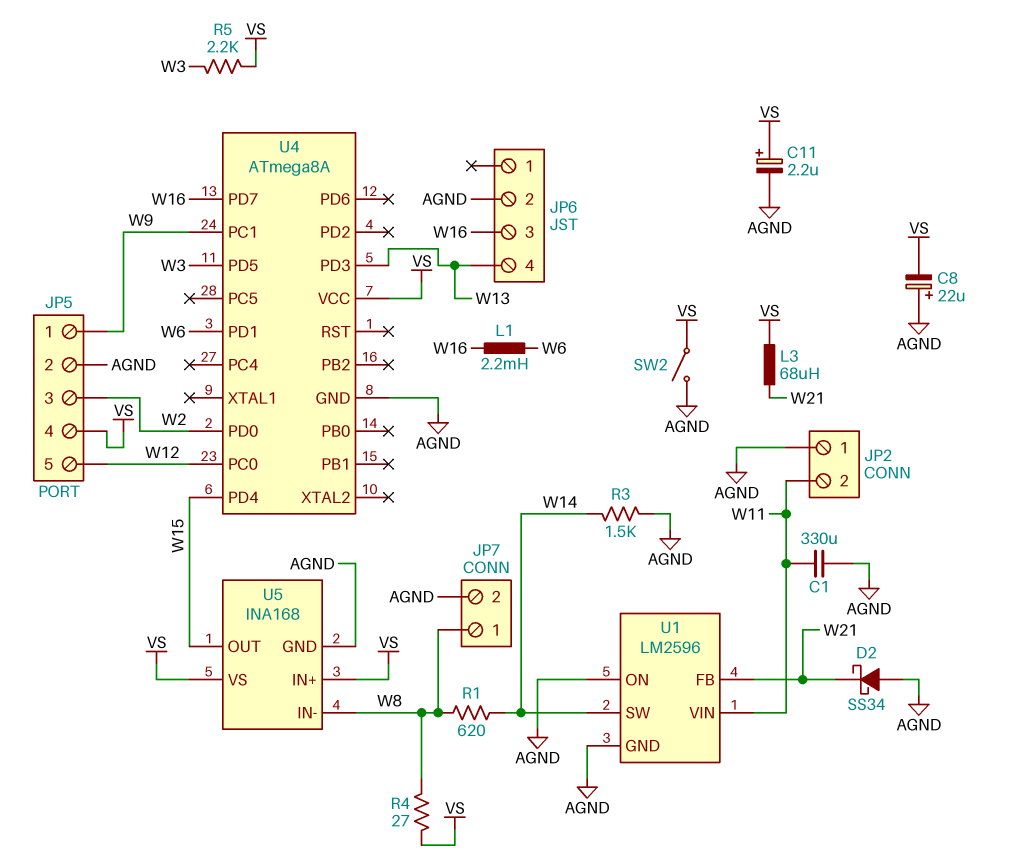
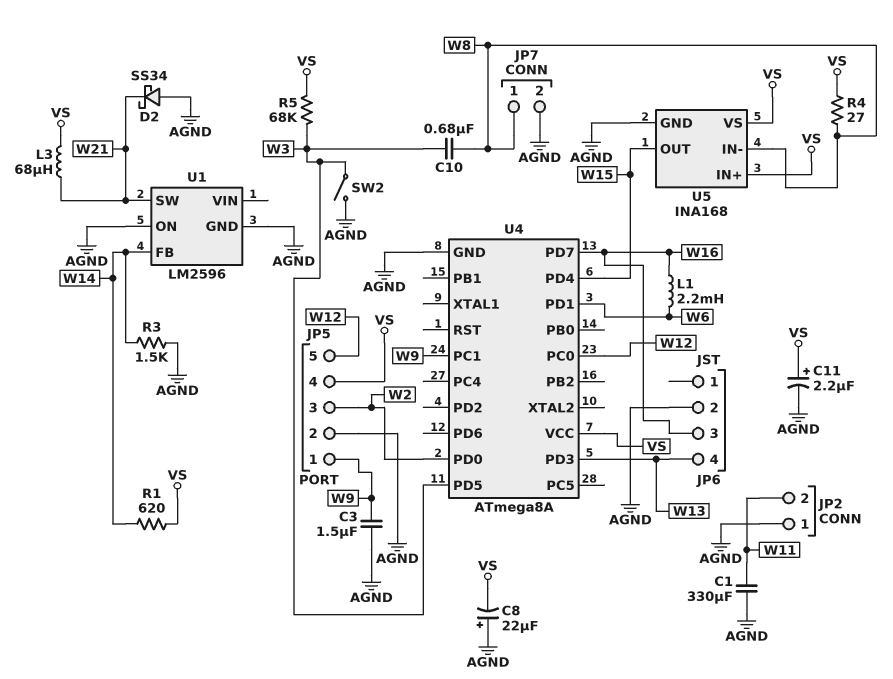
C3: none -> 1.5uF (AGND, W9)
C10: none -> 680nF (W3, W8)
R1: 620 (W8, W14) -> 620 (VS, W14)
R5: 2.2k (VS, W3) -> 68k (VS, W3)
SW2: switch (AGND, VS) -> switch (AGND, W3)
U1 pin FB: W21 -> W14
U1 pin SW: W14 -> W21
U1 pin VIN: W11 -> none

